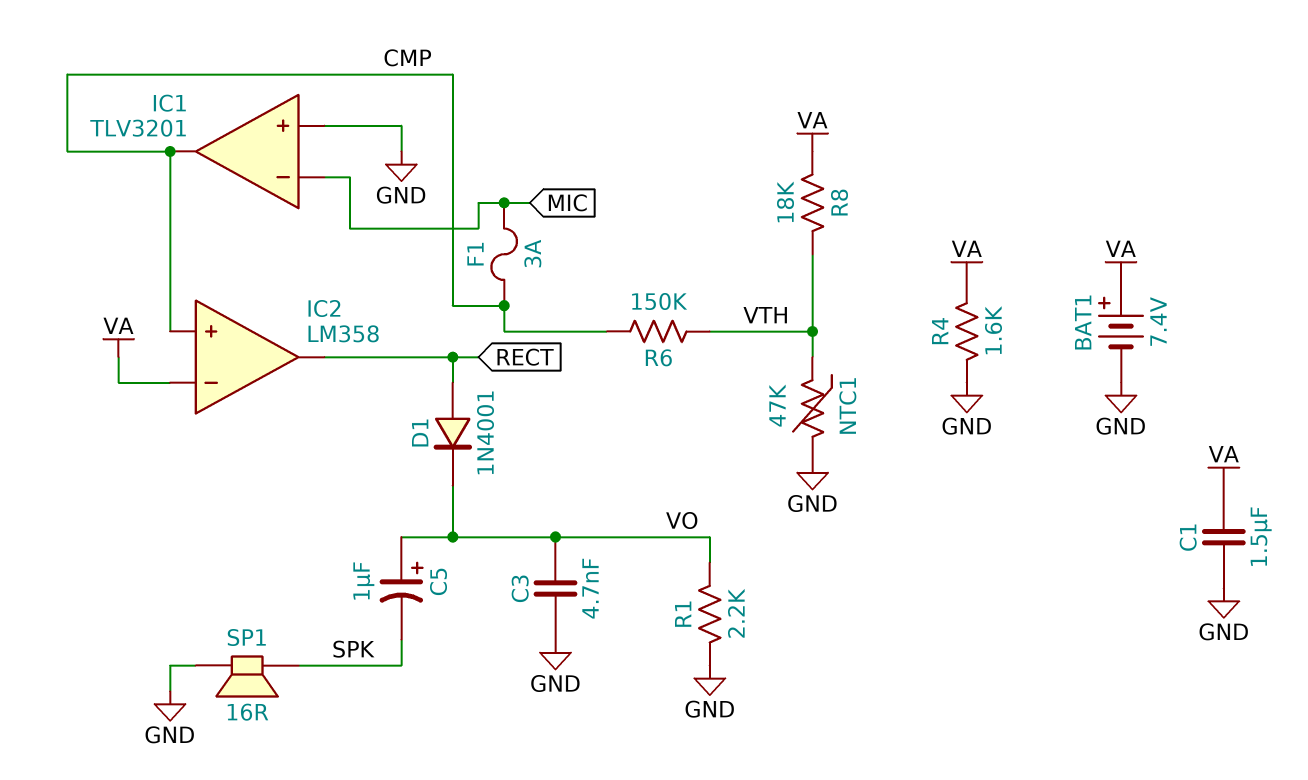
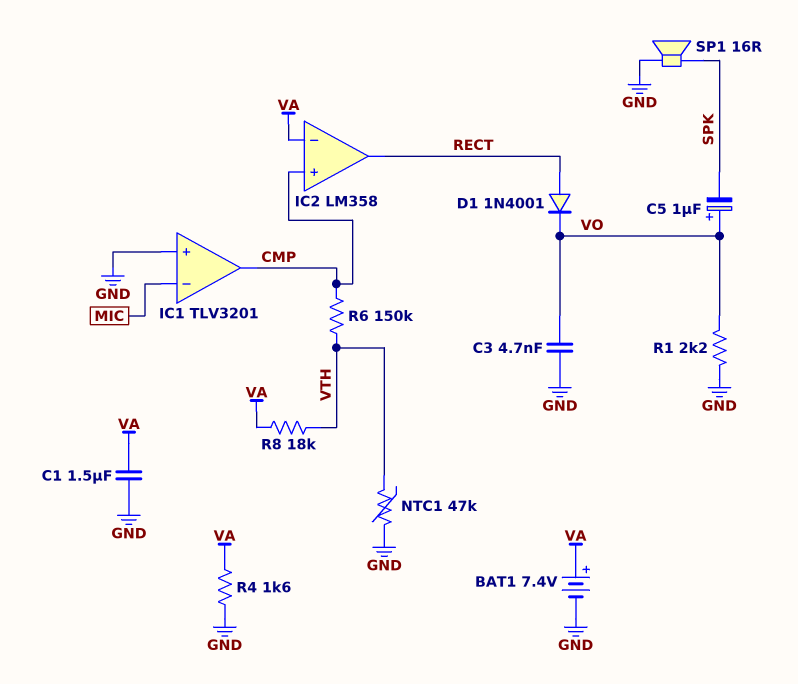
F1: 3A (CMP, MIC) -> none

